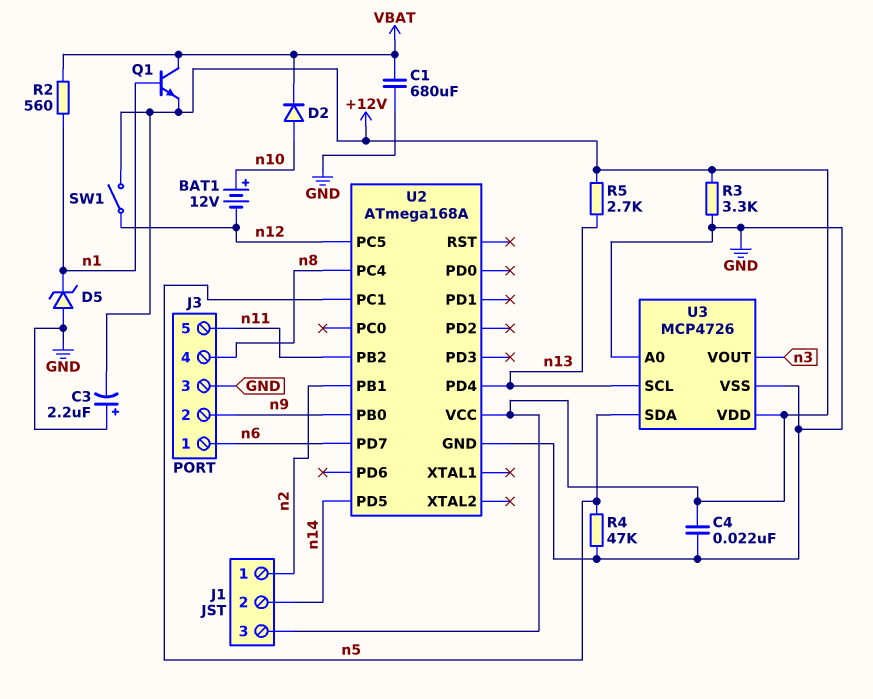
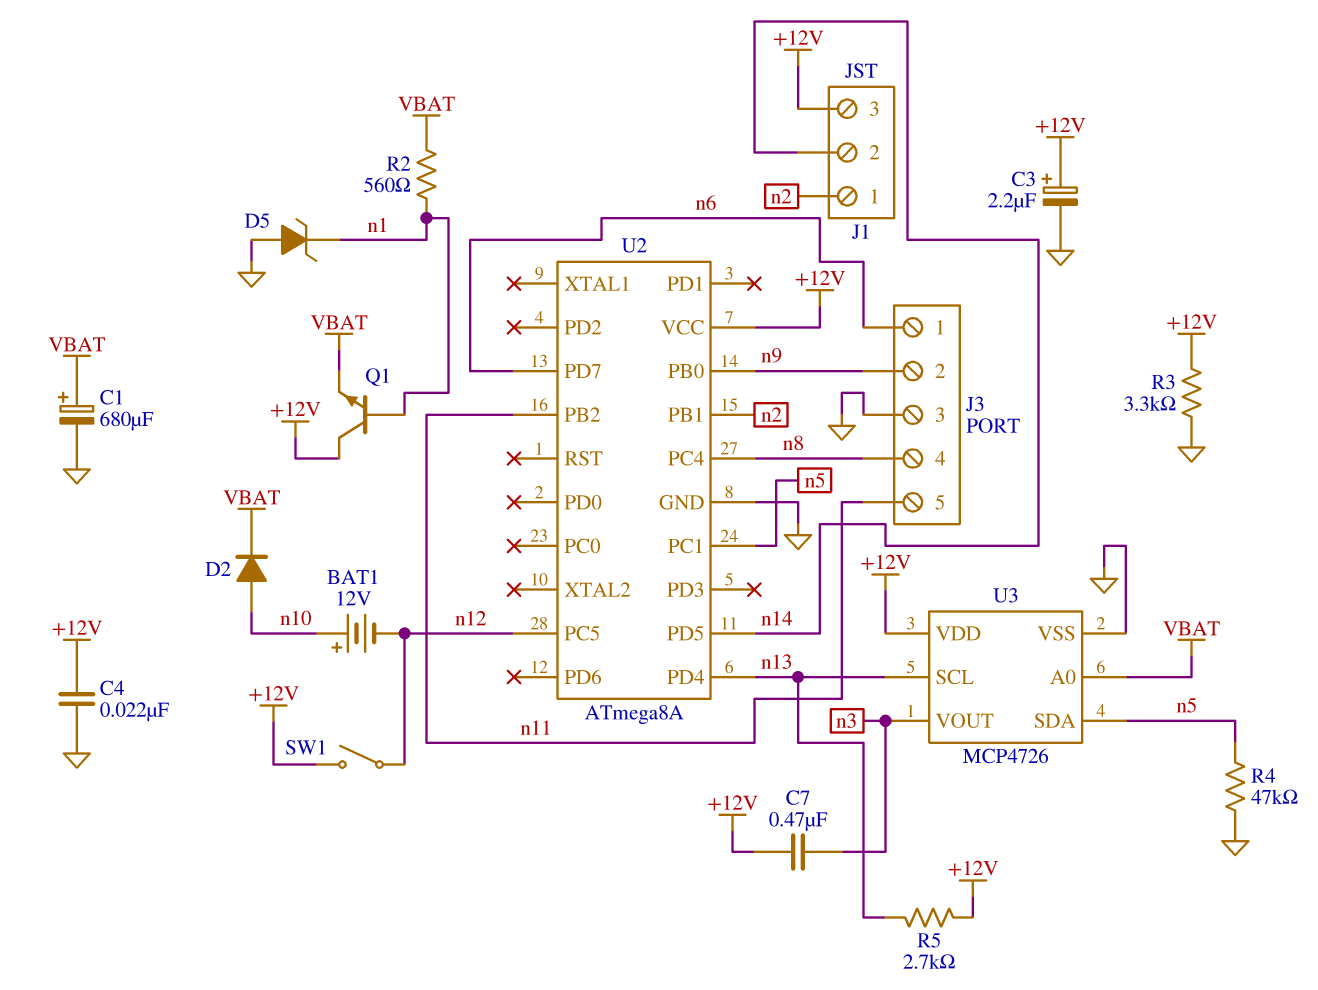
C1: 680uF (GND, VBAT) -> 680uF (plus VBAT, minus GND)
C3: 2.2uF (plus GND, minus +12V) -> 2.2uF (plus +12V, minus GND)
C7: none -> 470nF (+12V, n3)
Q1: NPN (B n1, C VBAT, E +12V) -> NPN (B n1, C +12V, E VBAT)
U2: ATmega168A -> ATmega8A
U3 pin A0: GND -> VBAT

